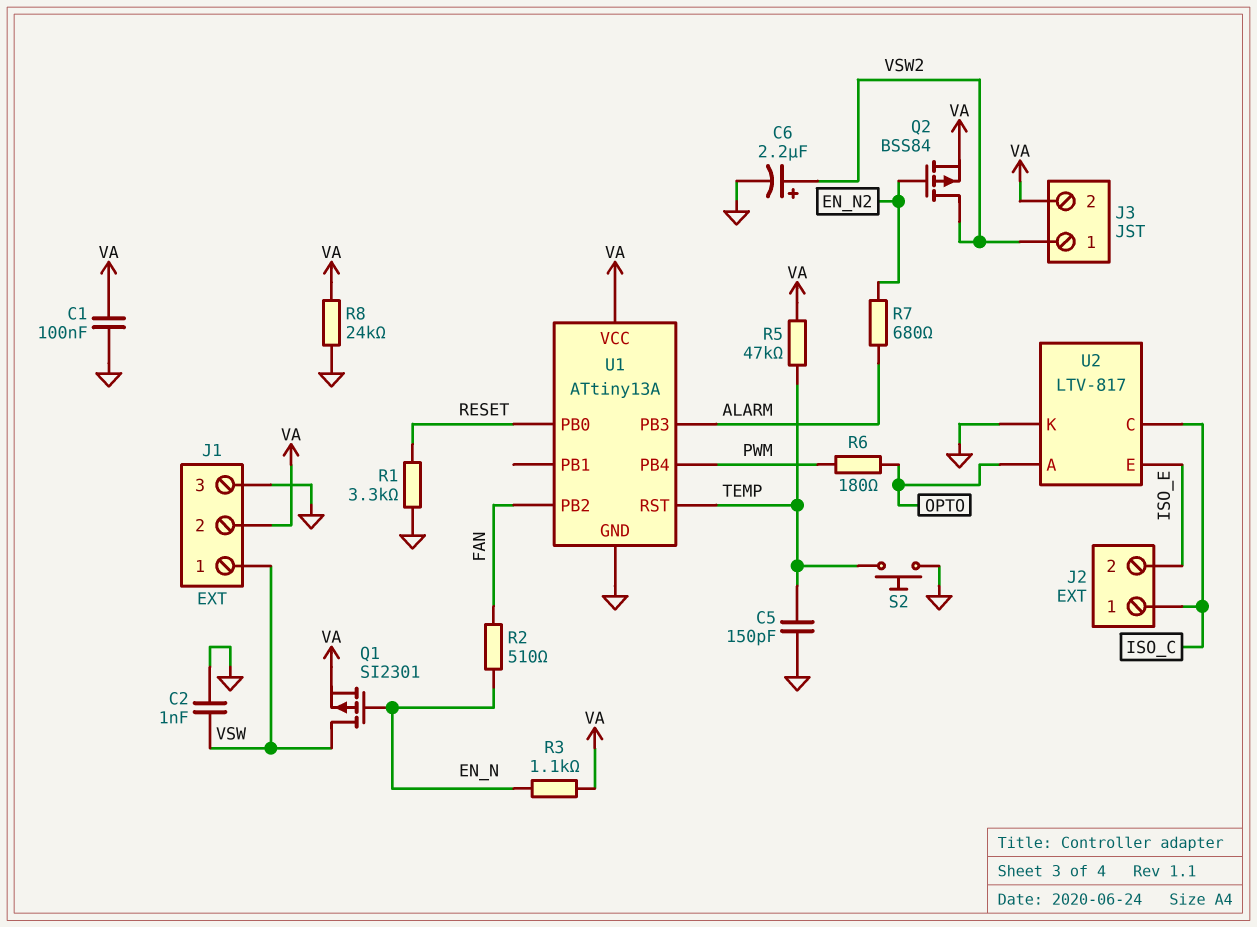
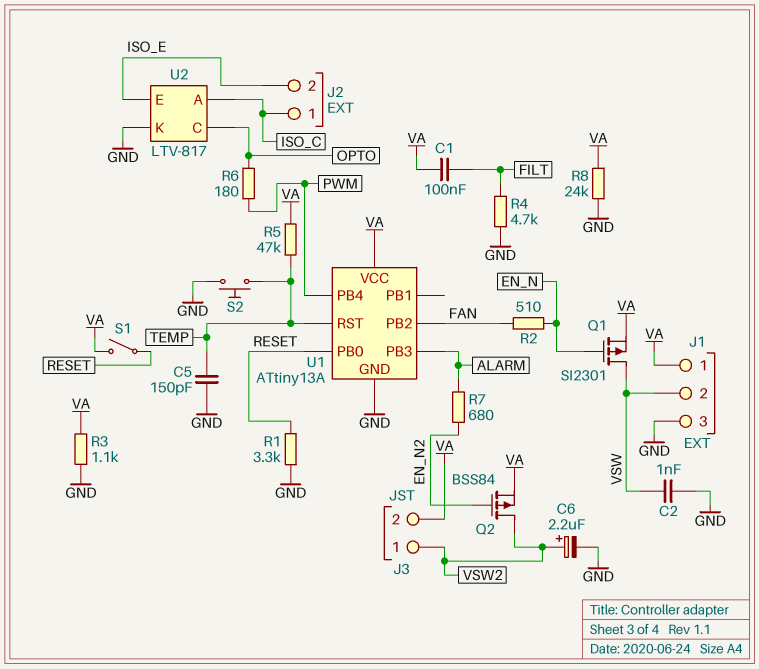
C1: 100nF (GND, VA) -> 100nF (FILT, VA)
J1 pin 1: VSW -> VA
J1 pin 2: VA -> VSW
R3: 1.1k (EN_N, VA) -> 1.1k (GND, VA)
R4: none -> 4.7k (FILT, GND)
S1: none -> switch (RESET, VA)
U2 pin A: OPTO -> ISO_C
U2 pin C: ISO_C -> OPTO

